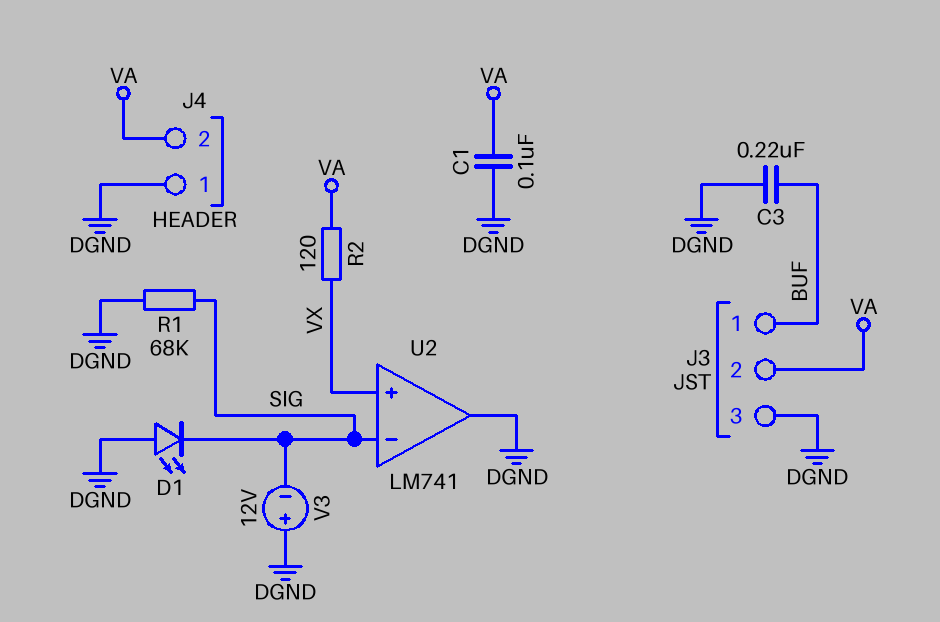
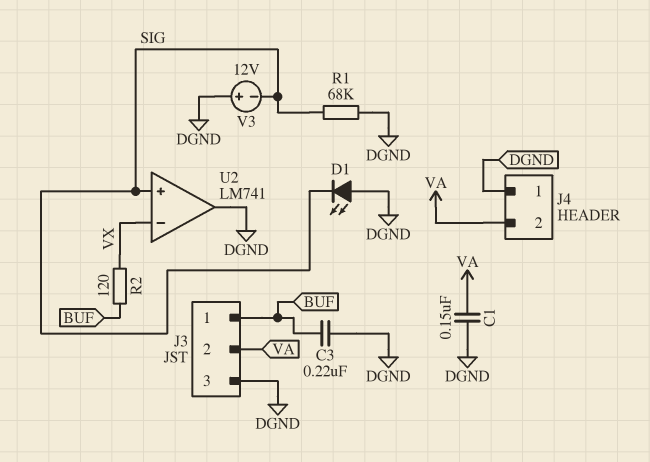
C1: 100nF (DGND, VA) -> 150nF (DGND, VA)
R2: 120 (VA, VX) -> 120 (BUF, VX)
U2 pin in+: VX -> SIG
U2 pin in-: SIG -> VX

